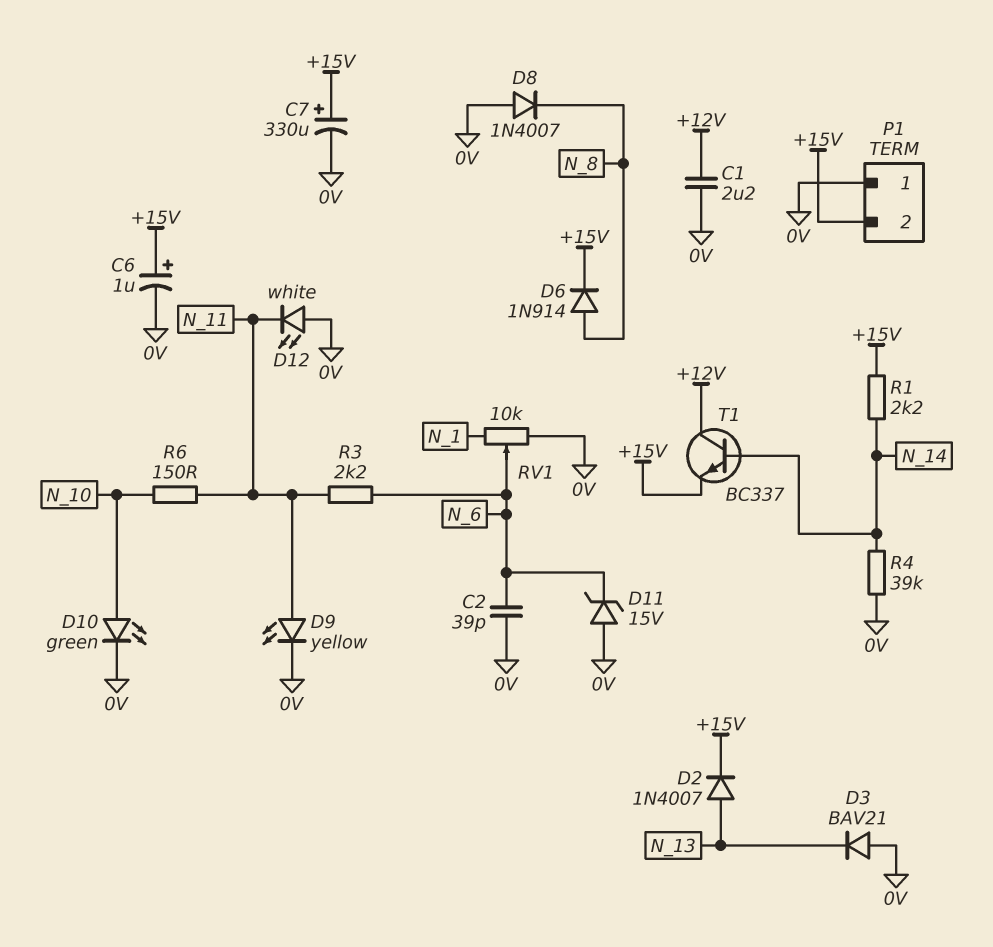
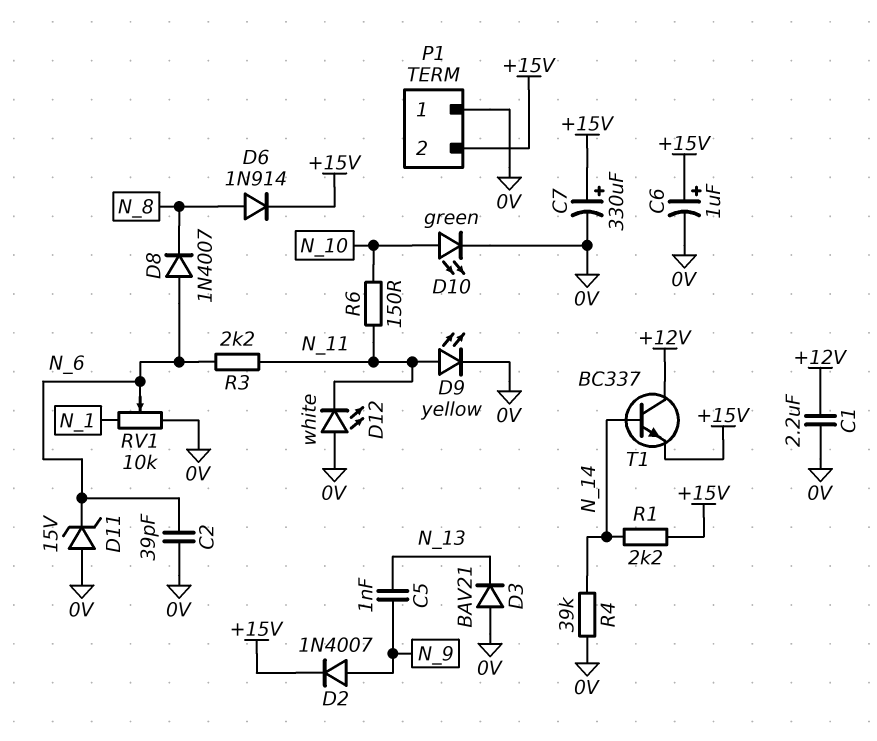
C5: none -> 1nF (N_9, N_13)
D2: diode 1N4007 (A N_13, K +15V) -> diode 1N4007 (A N_9, K +15V)
D8: diode 1N4007 (A 0V, K N_8) -> diode 1N4007 (A N_6, K N_8)

